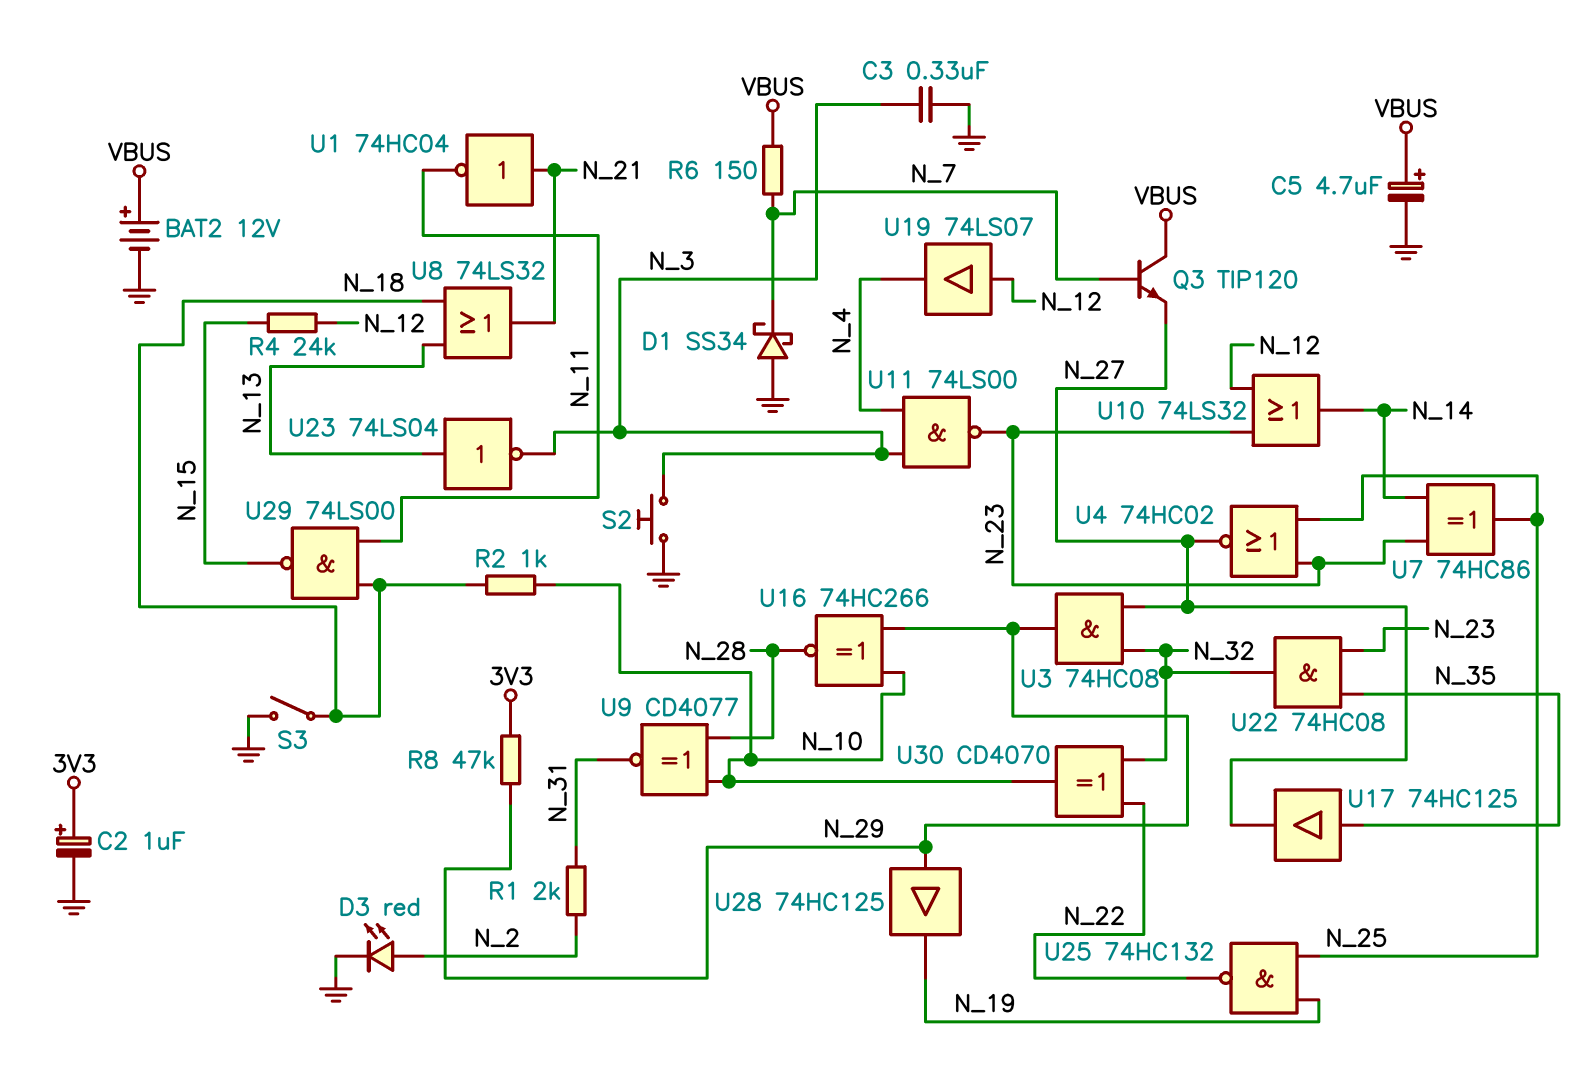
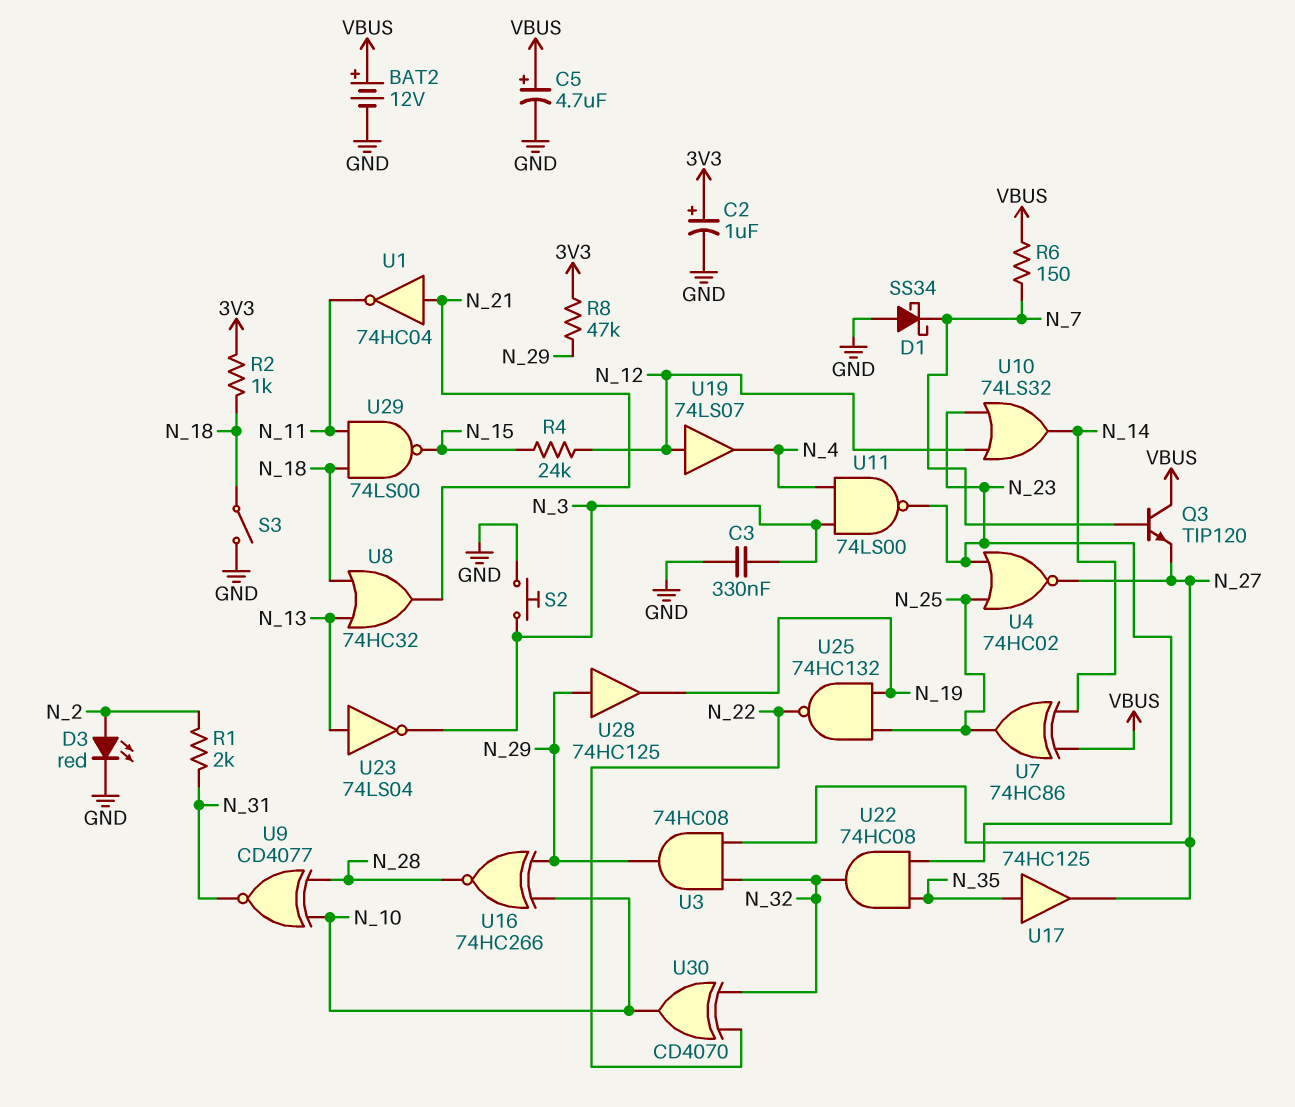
R2: 1k (N_10, N_18) -> 1k (3V3, N_18)
U7: XOR 74HC86 (in N_14, in N_23, out N_25) -> XOR 74HC86 (in N_14, in VBUS, out N_25)
U8: OR 74LS32 (in N_13, in N_18, out N_21) -> OR 74HC32 (in N_13, in N_18, out N_21)

